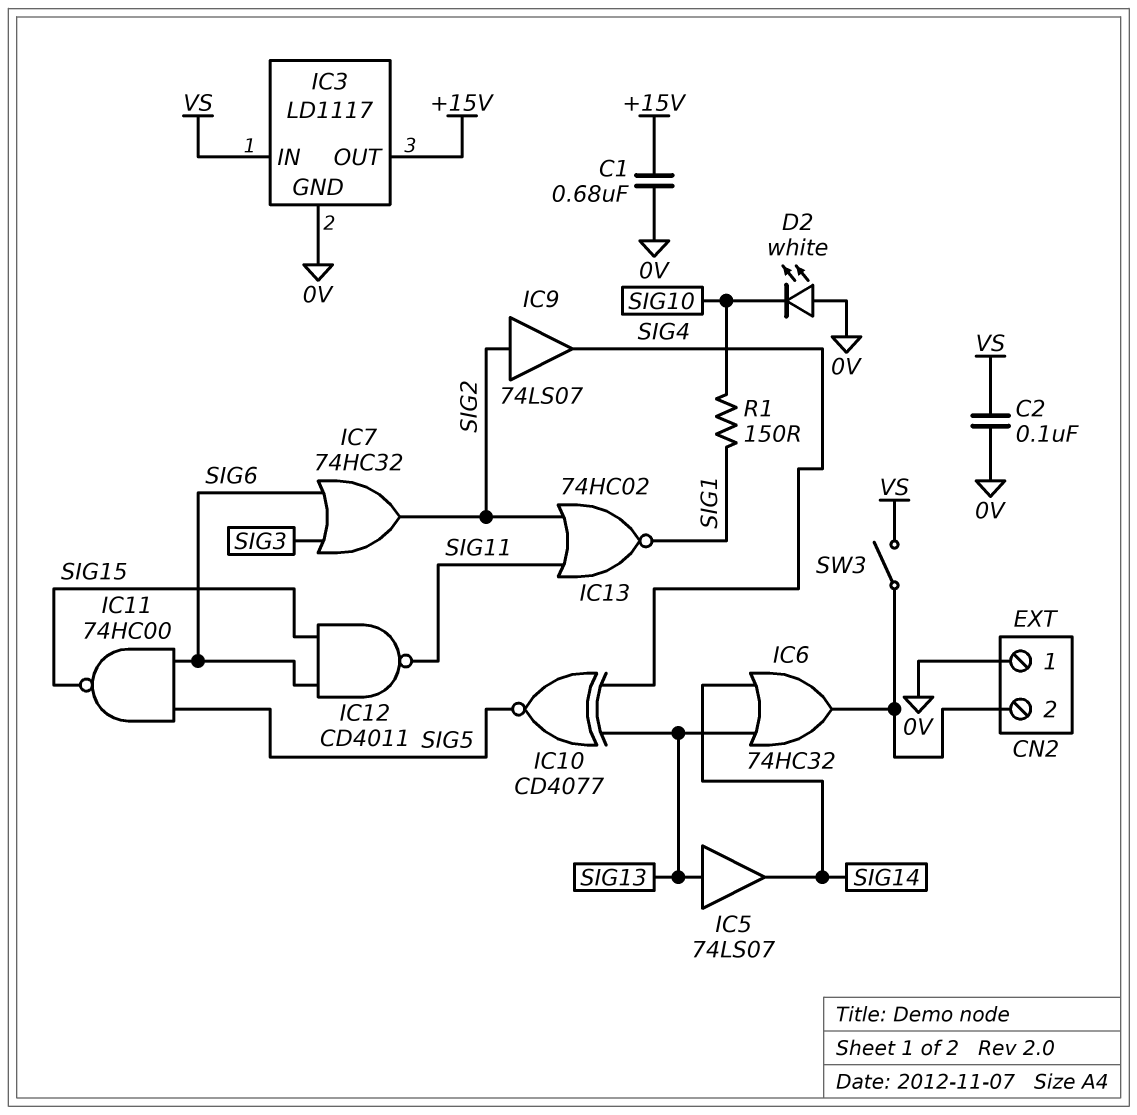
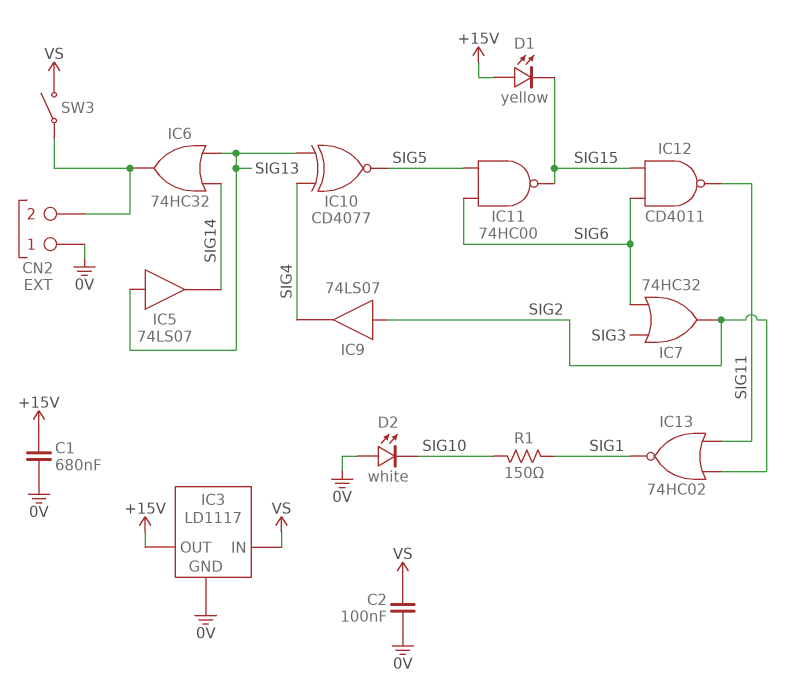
D1: none -> LED yellow (A +15V, K SIG15)

